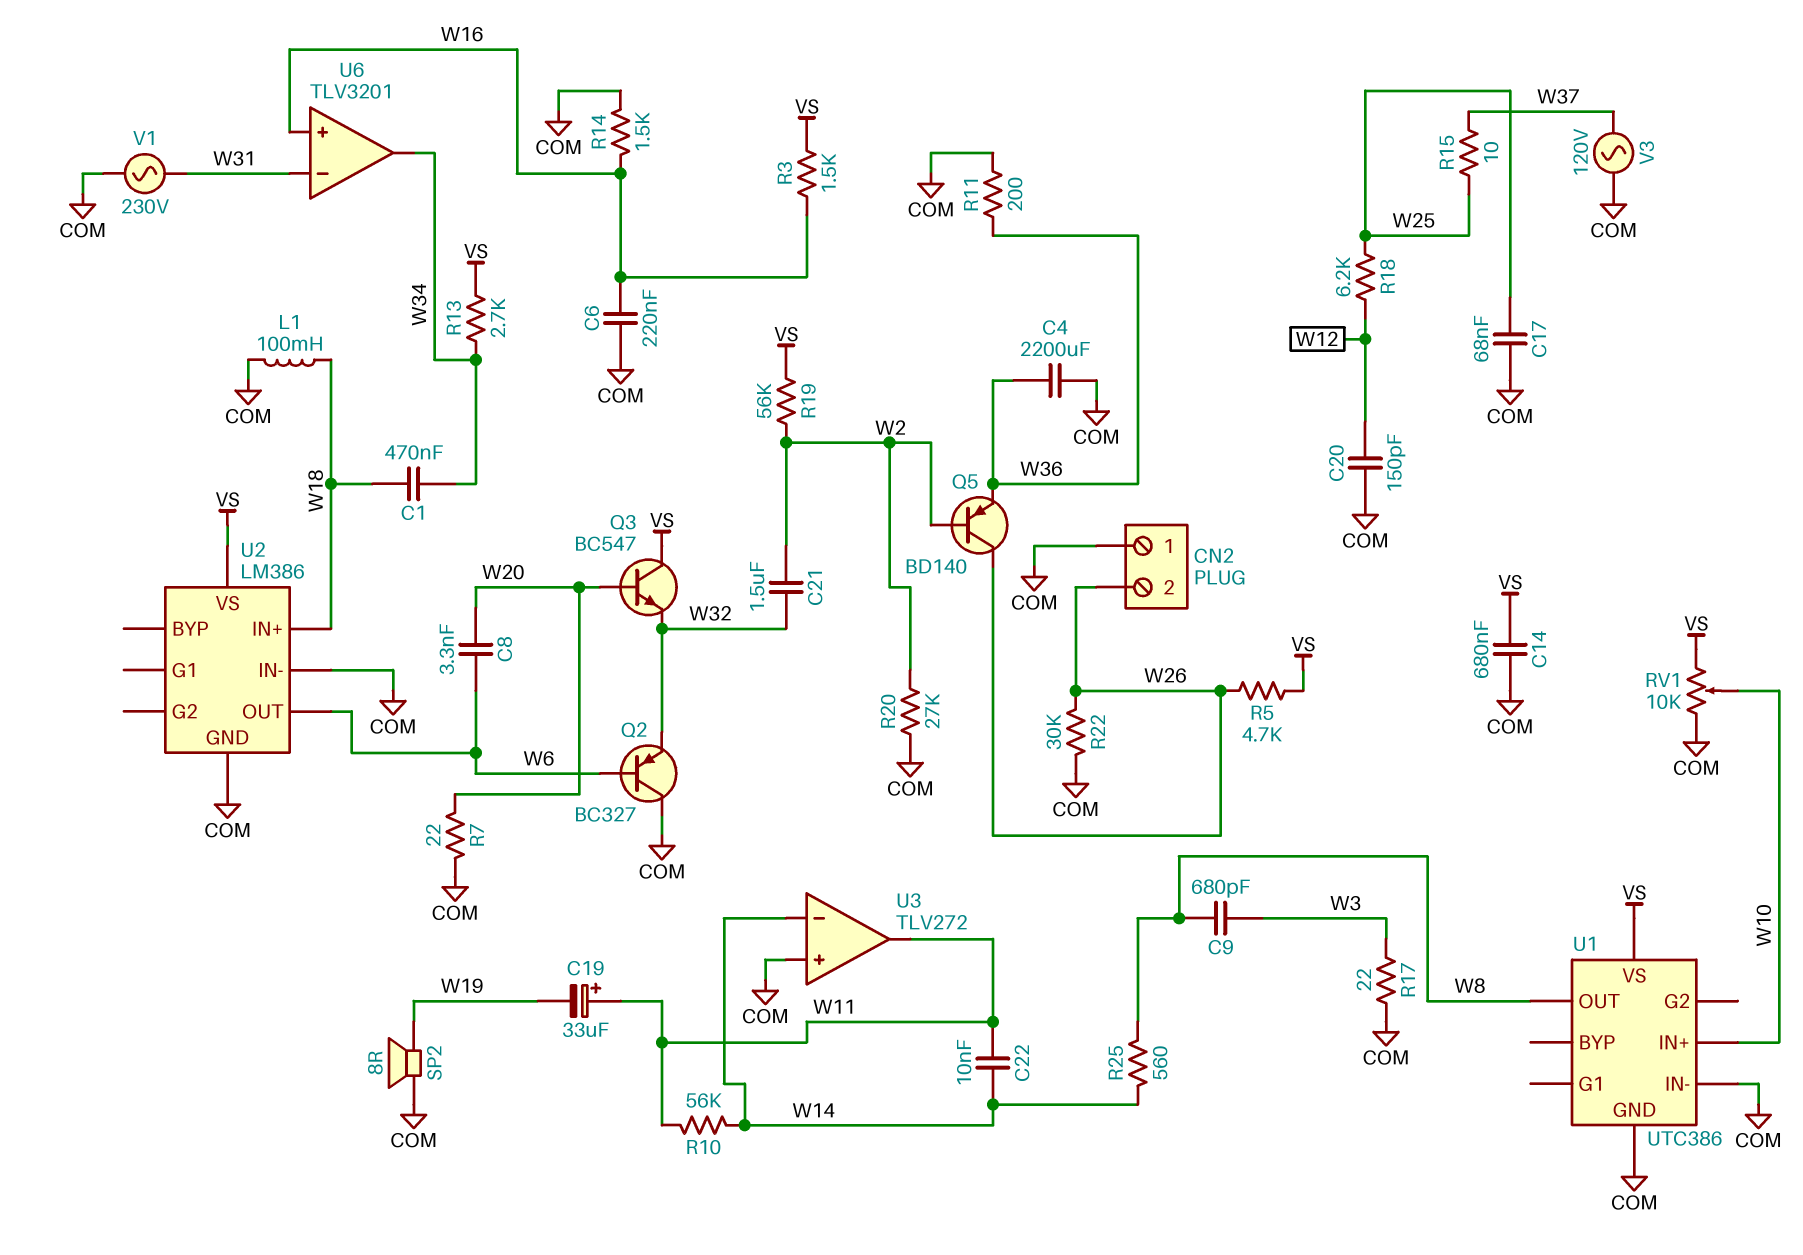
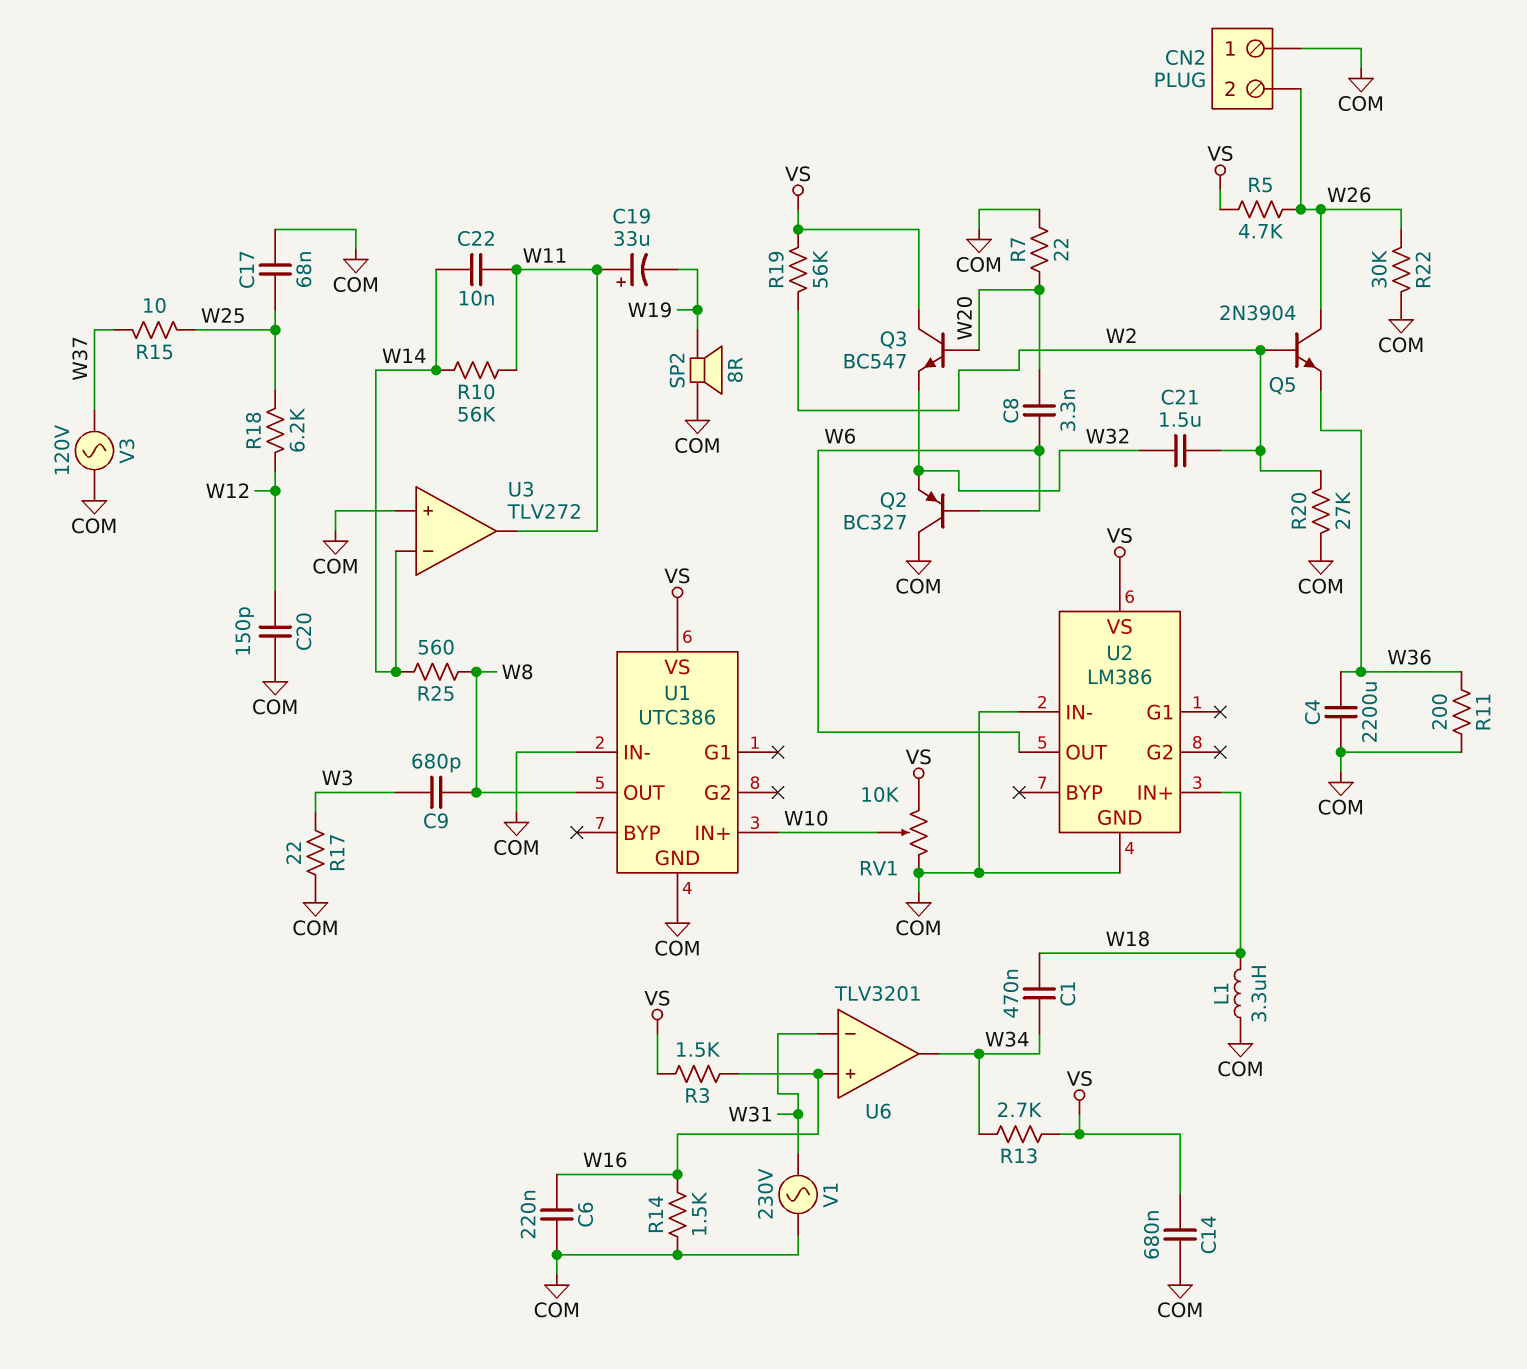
L1: 100mH (COM, W18) -> 3.3uH (COM, W18)
Q5: PNP BD140 (B W2, C W26, E W36) -> NPN 2N3904 (B W2, C W26, E W36)

